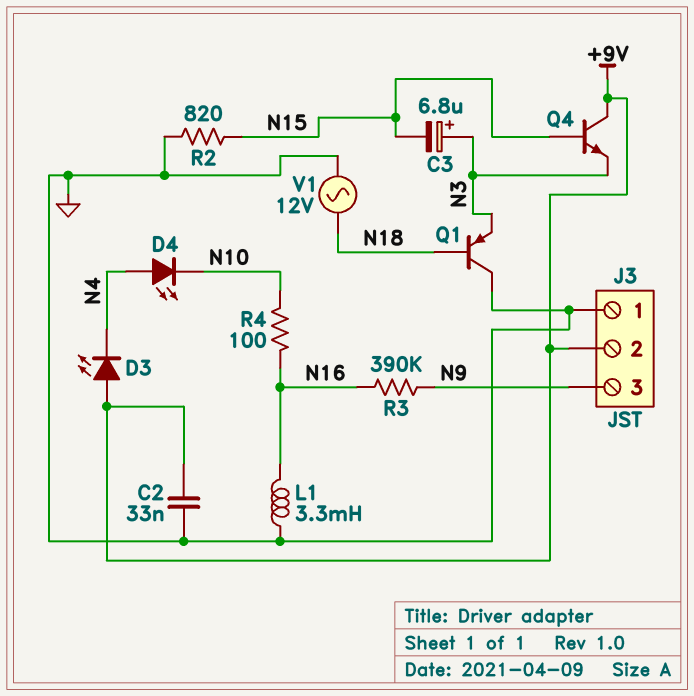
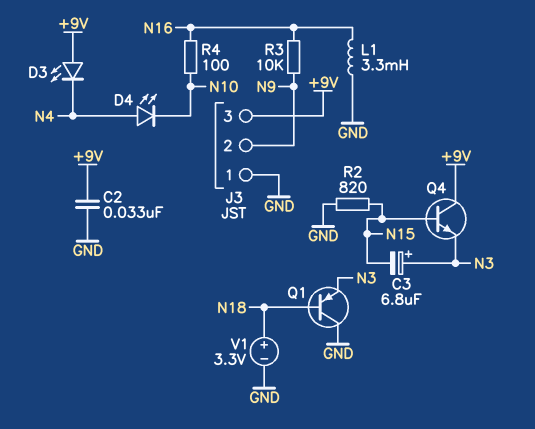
J3 pin 2: +9V -> N9
J3 pin 3: N9 -> +9V
R3: 390k (N9, N16) -> 10k (N9, N16)
V1: AC 12V (GND, N18) -> 3.3V (plus N18, minus GND)

